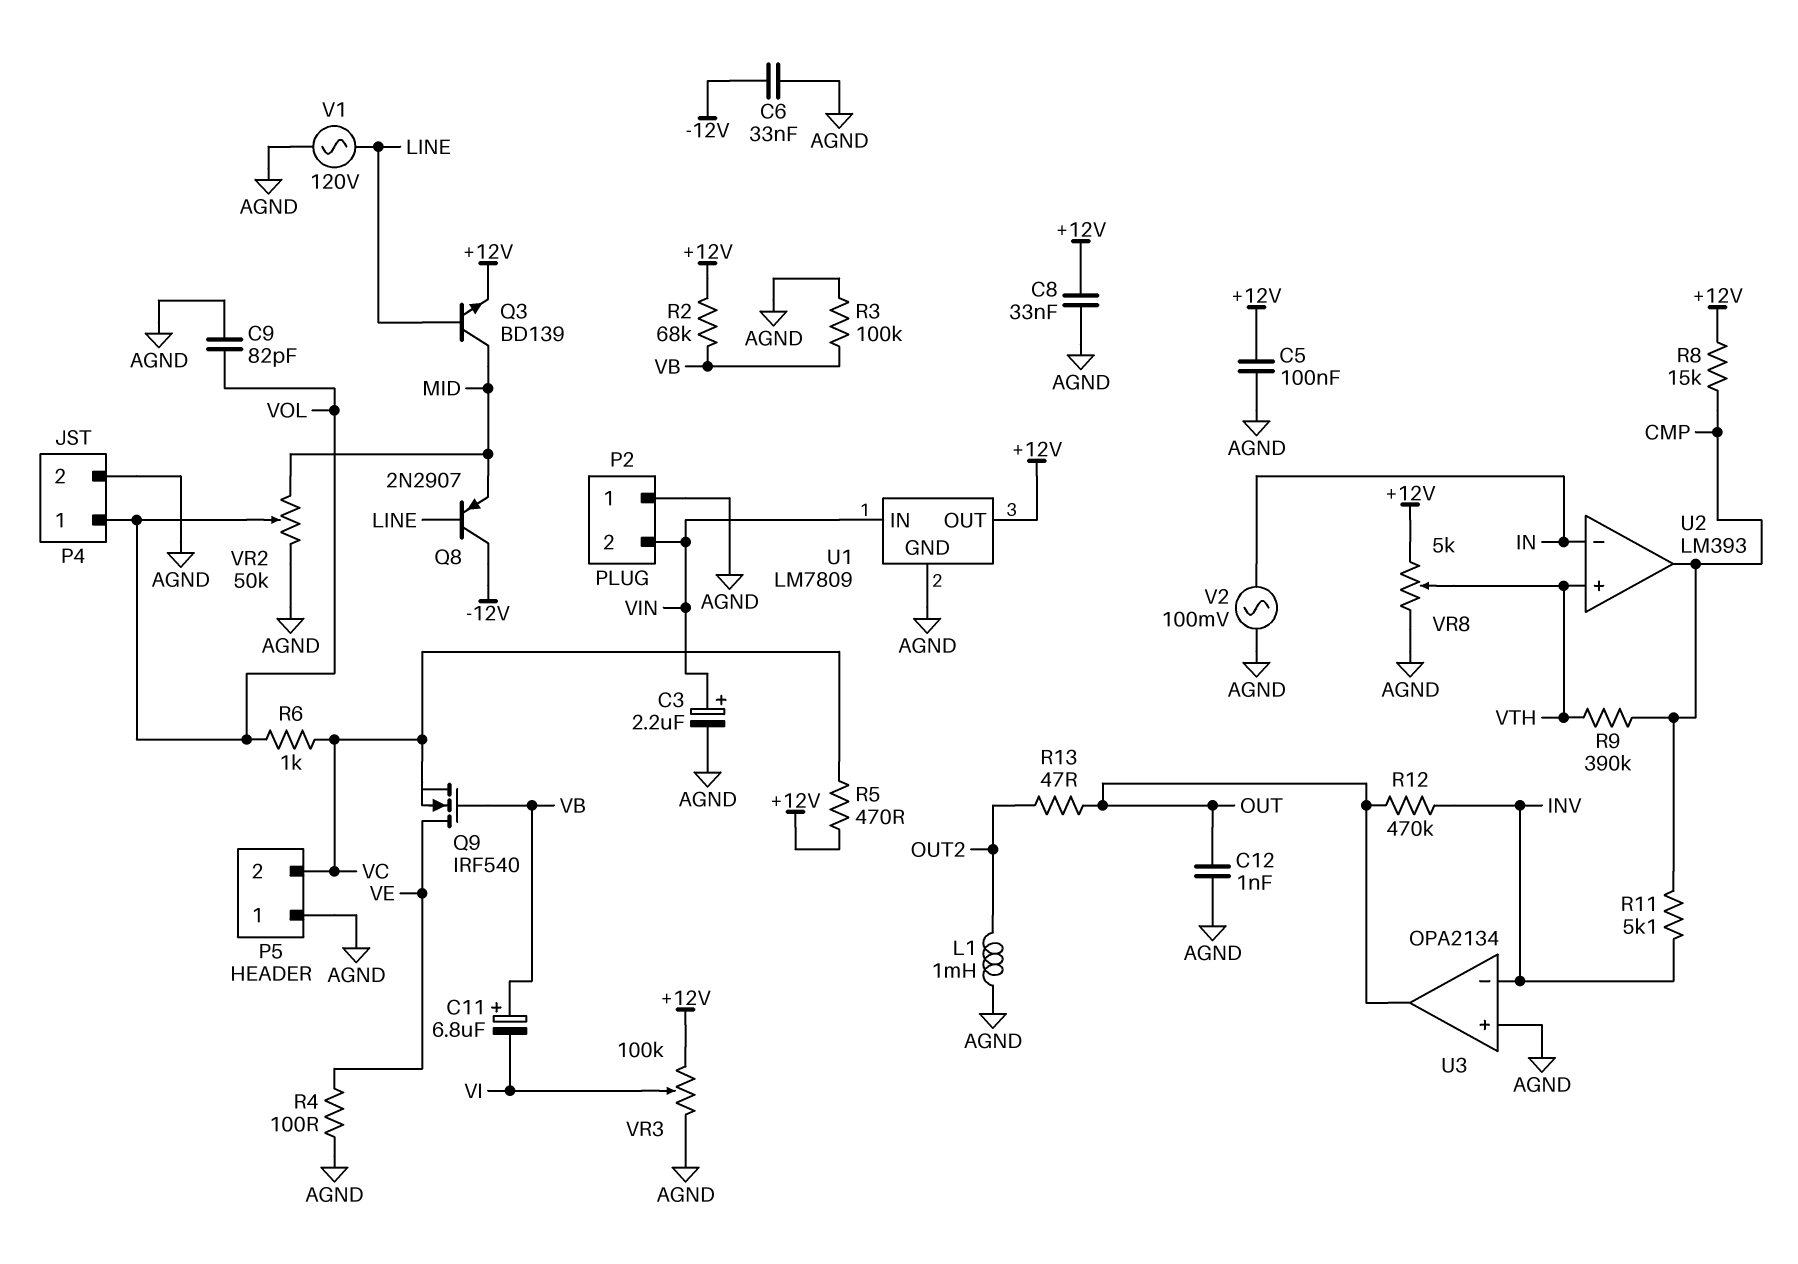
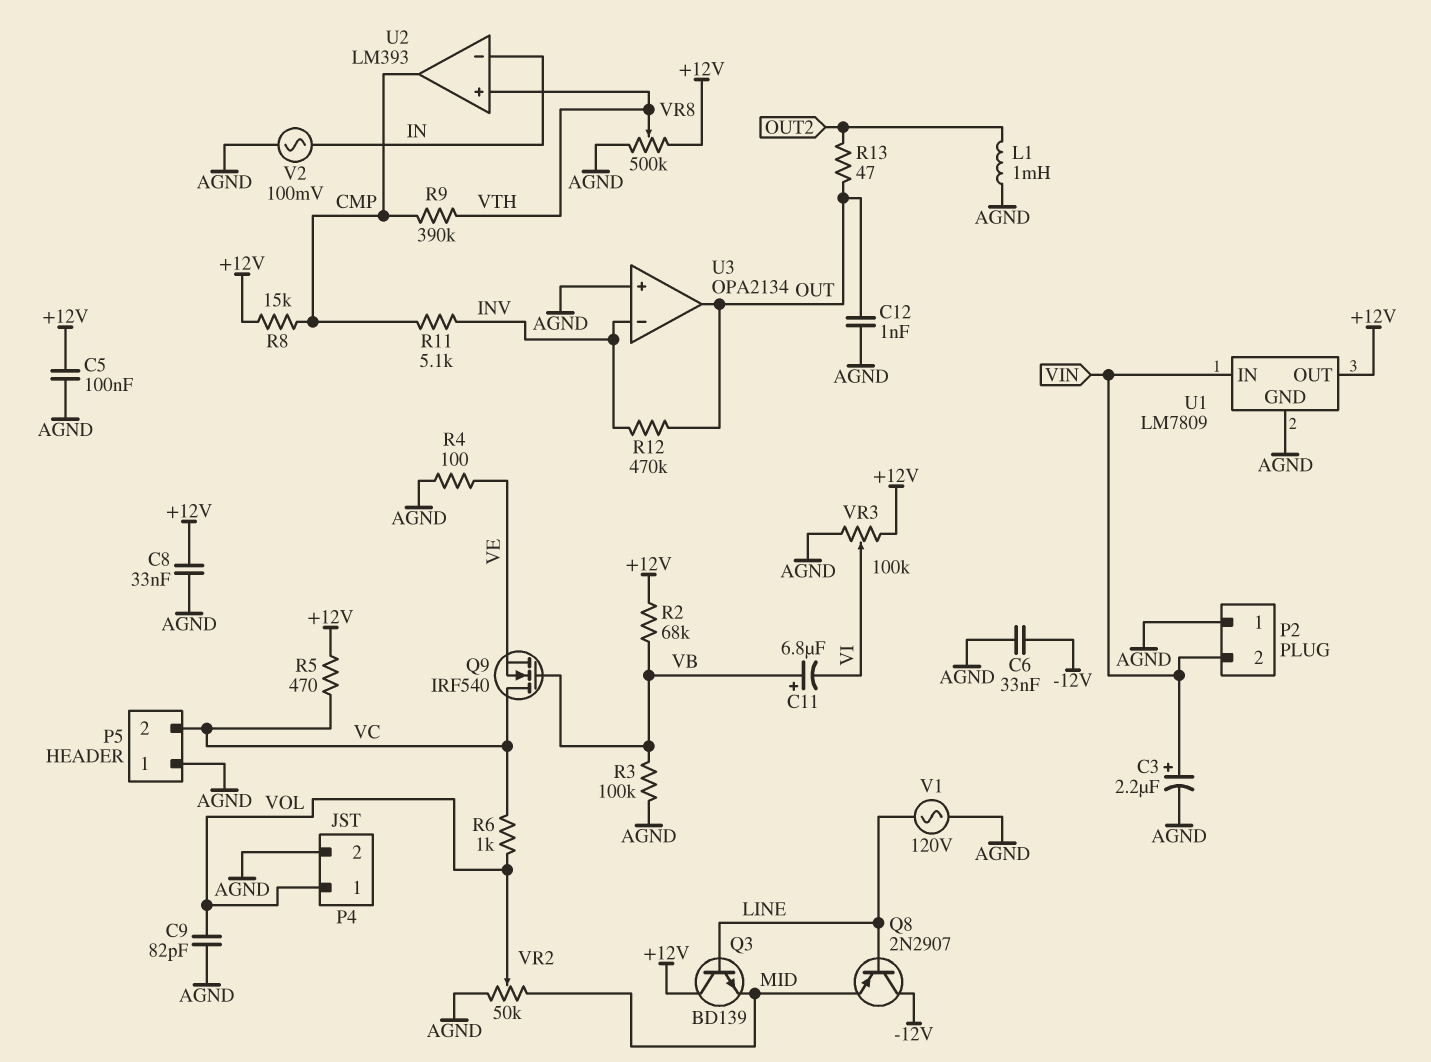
Q3: NPN BD139 (B LINE, C MID, E +12V) -> NPN BD139 (B LINE, C +12V, E MID)
Q9: NMOS IRF540 (G VB, D VE, S VC) -> NMOS IRF540 (G VB, D VC, S VE)
VR8: 5k (+12V, AGND, wiper VTH) -> 500k (+12V, AGND, wiper VTH)

